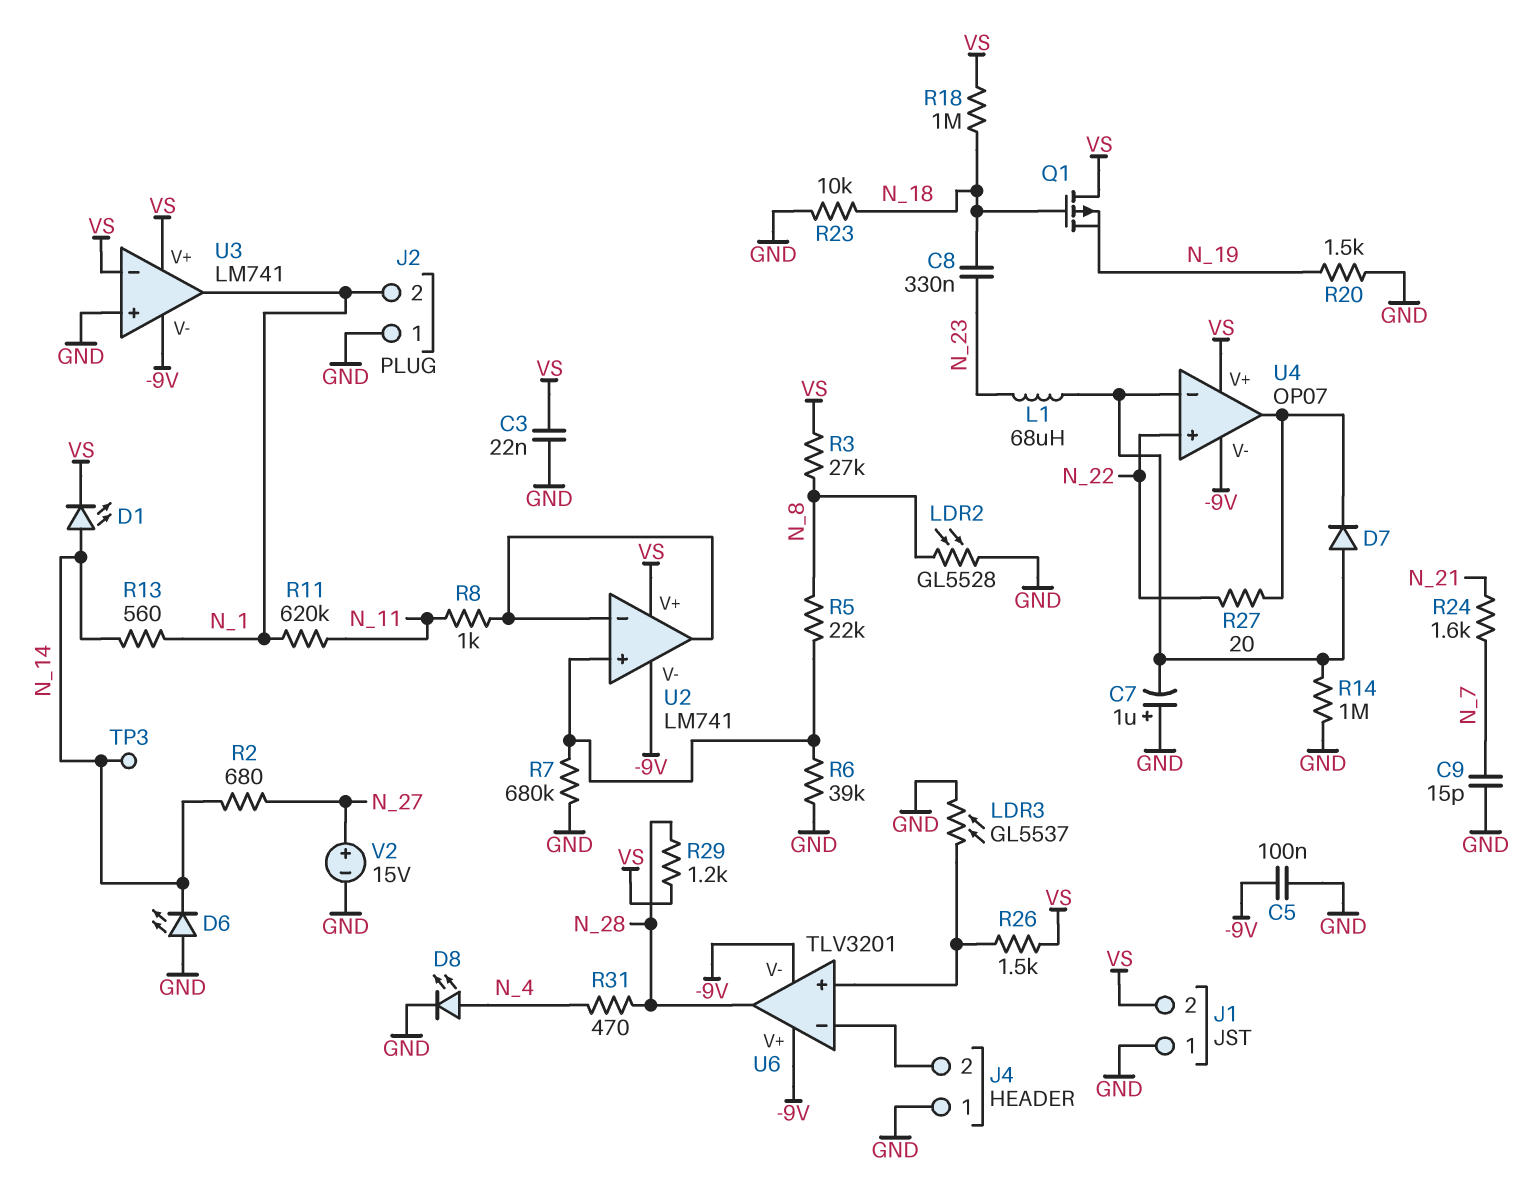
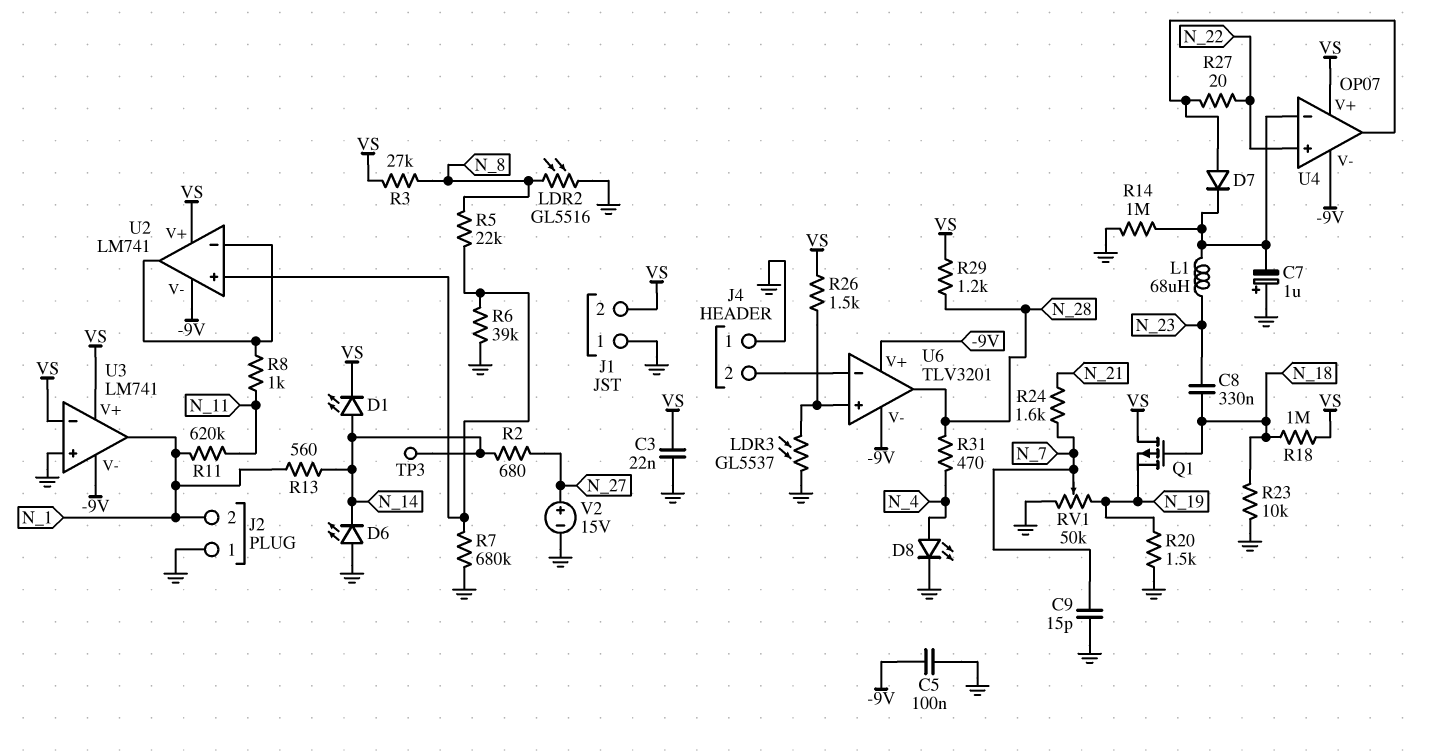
D7: diode (A U4/in-, K U4/out) -> diode (A U4/out, K U4/in-)
LDR2: GL5528 (GND, N_8) -> GL5516 (GND, N_8)
RV1: none -> 50k (GND, N_19, wiper N_7)

